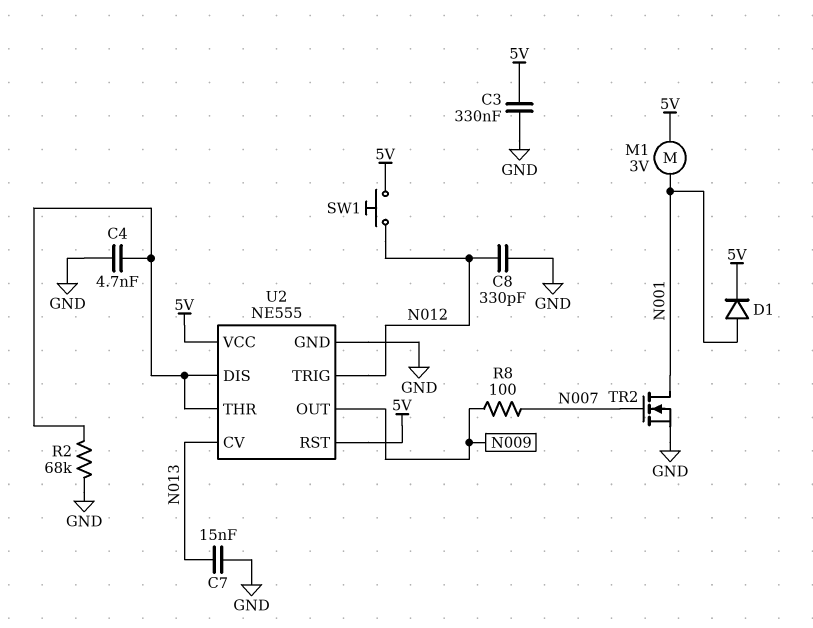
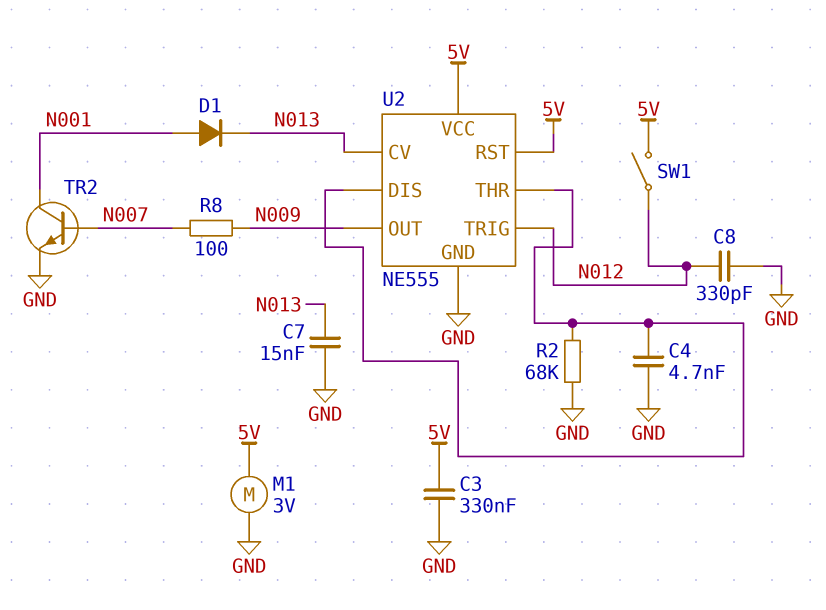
D1: diode (A N001, K 5V) -> diode (A N001, K N013)
M1: motor 3V (5V, N001) -> motor 3V (5V, GND)
SW1: button (5V, N012) -> switch (5V, N012)
TR2: NMOS (G N007, D N001, S GND) -> NPN (B N007, C N001, E GND)

